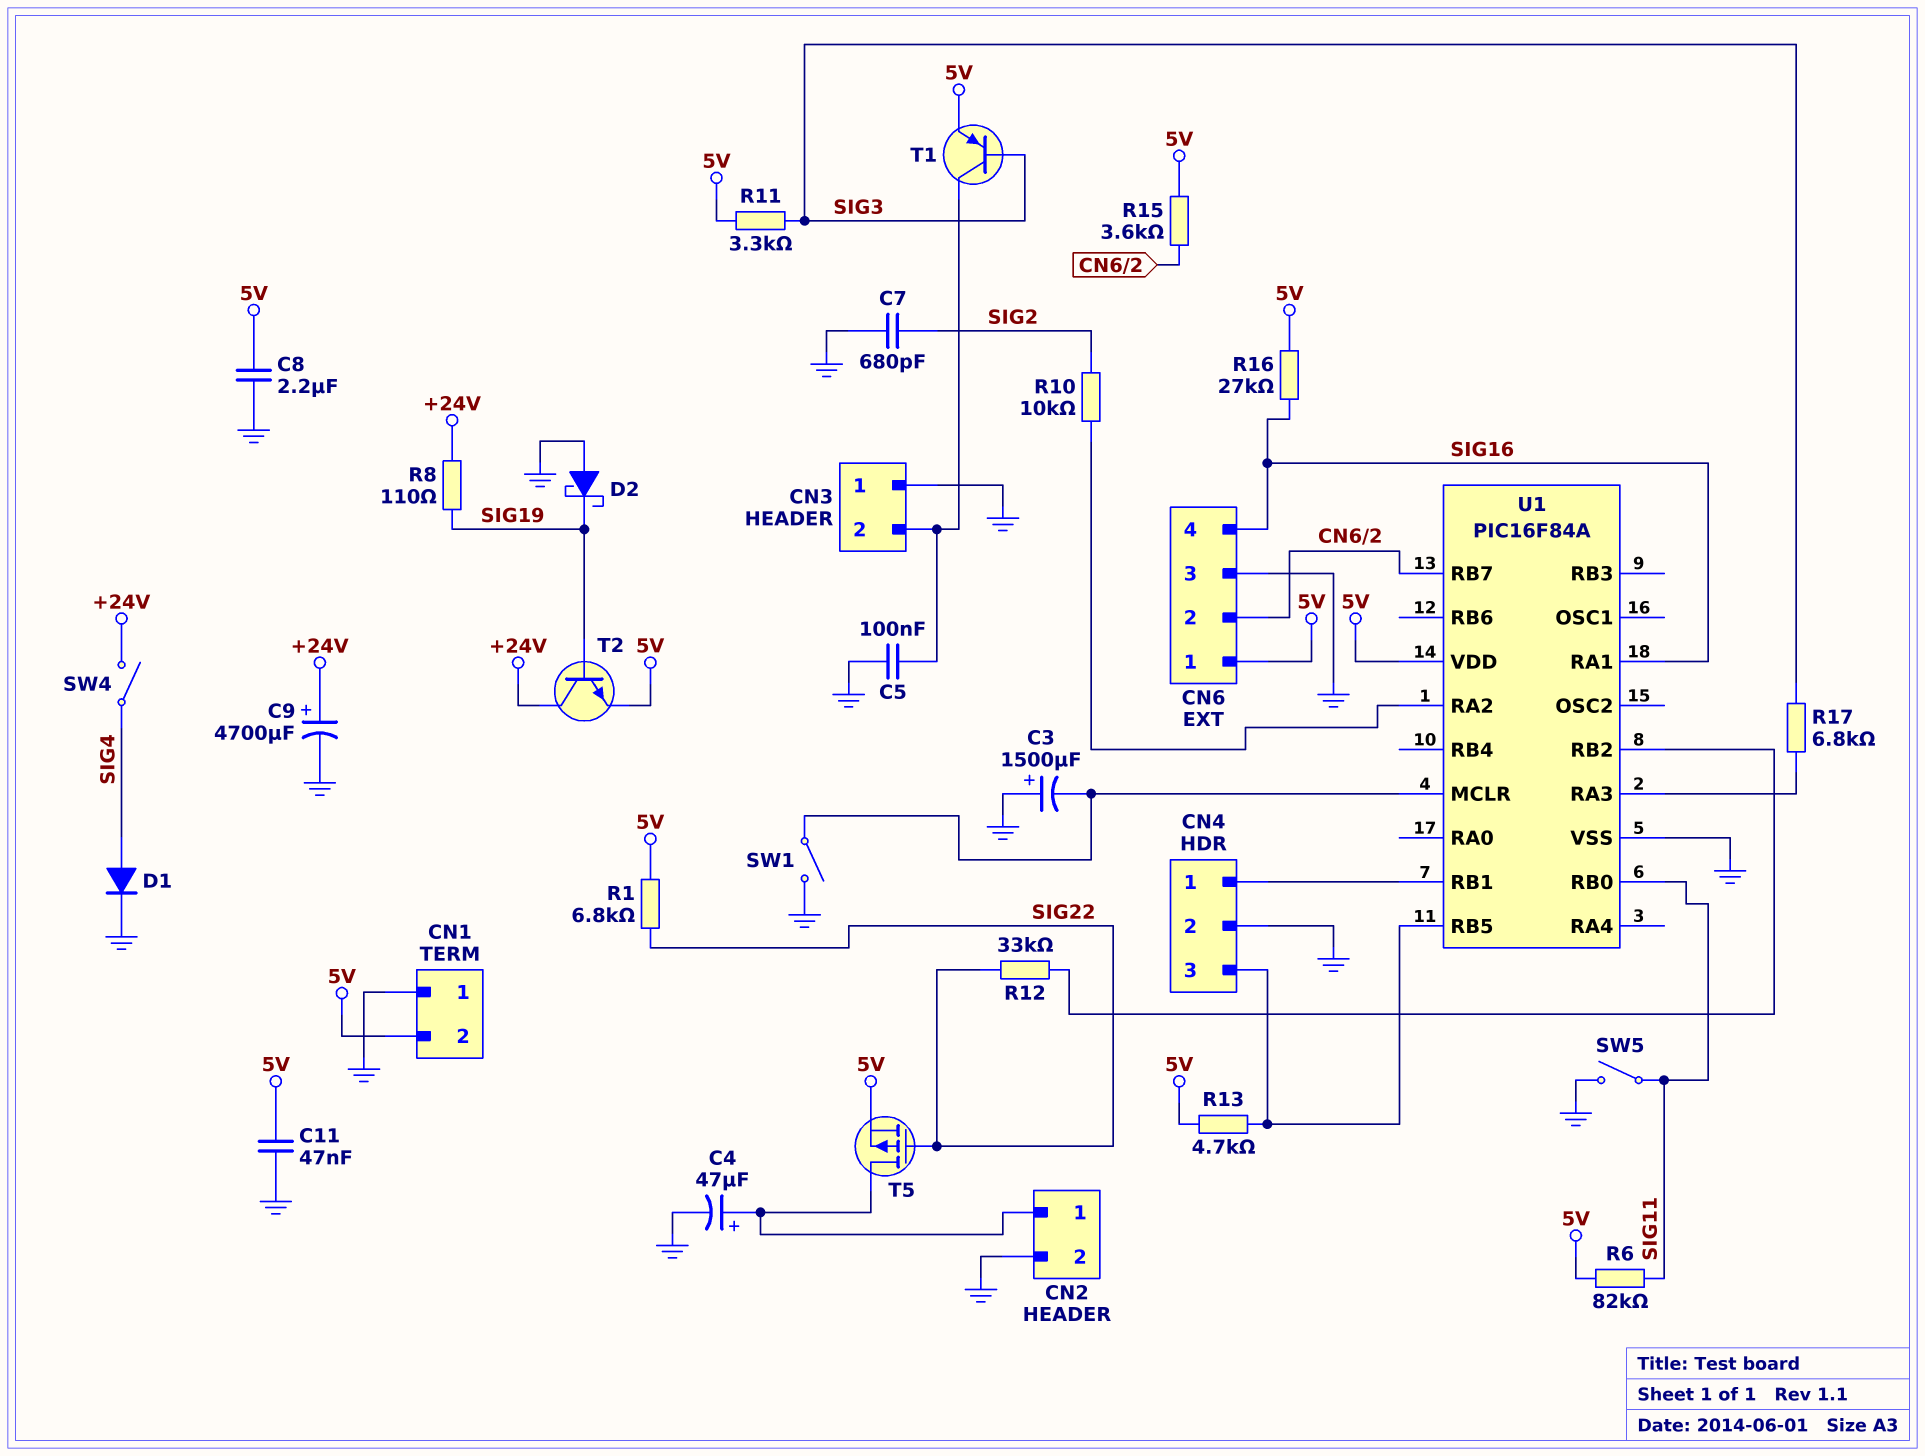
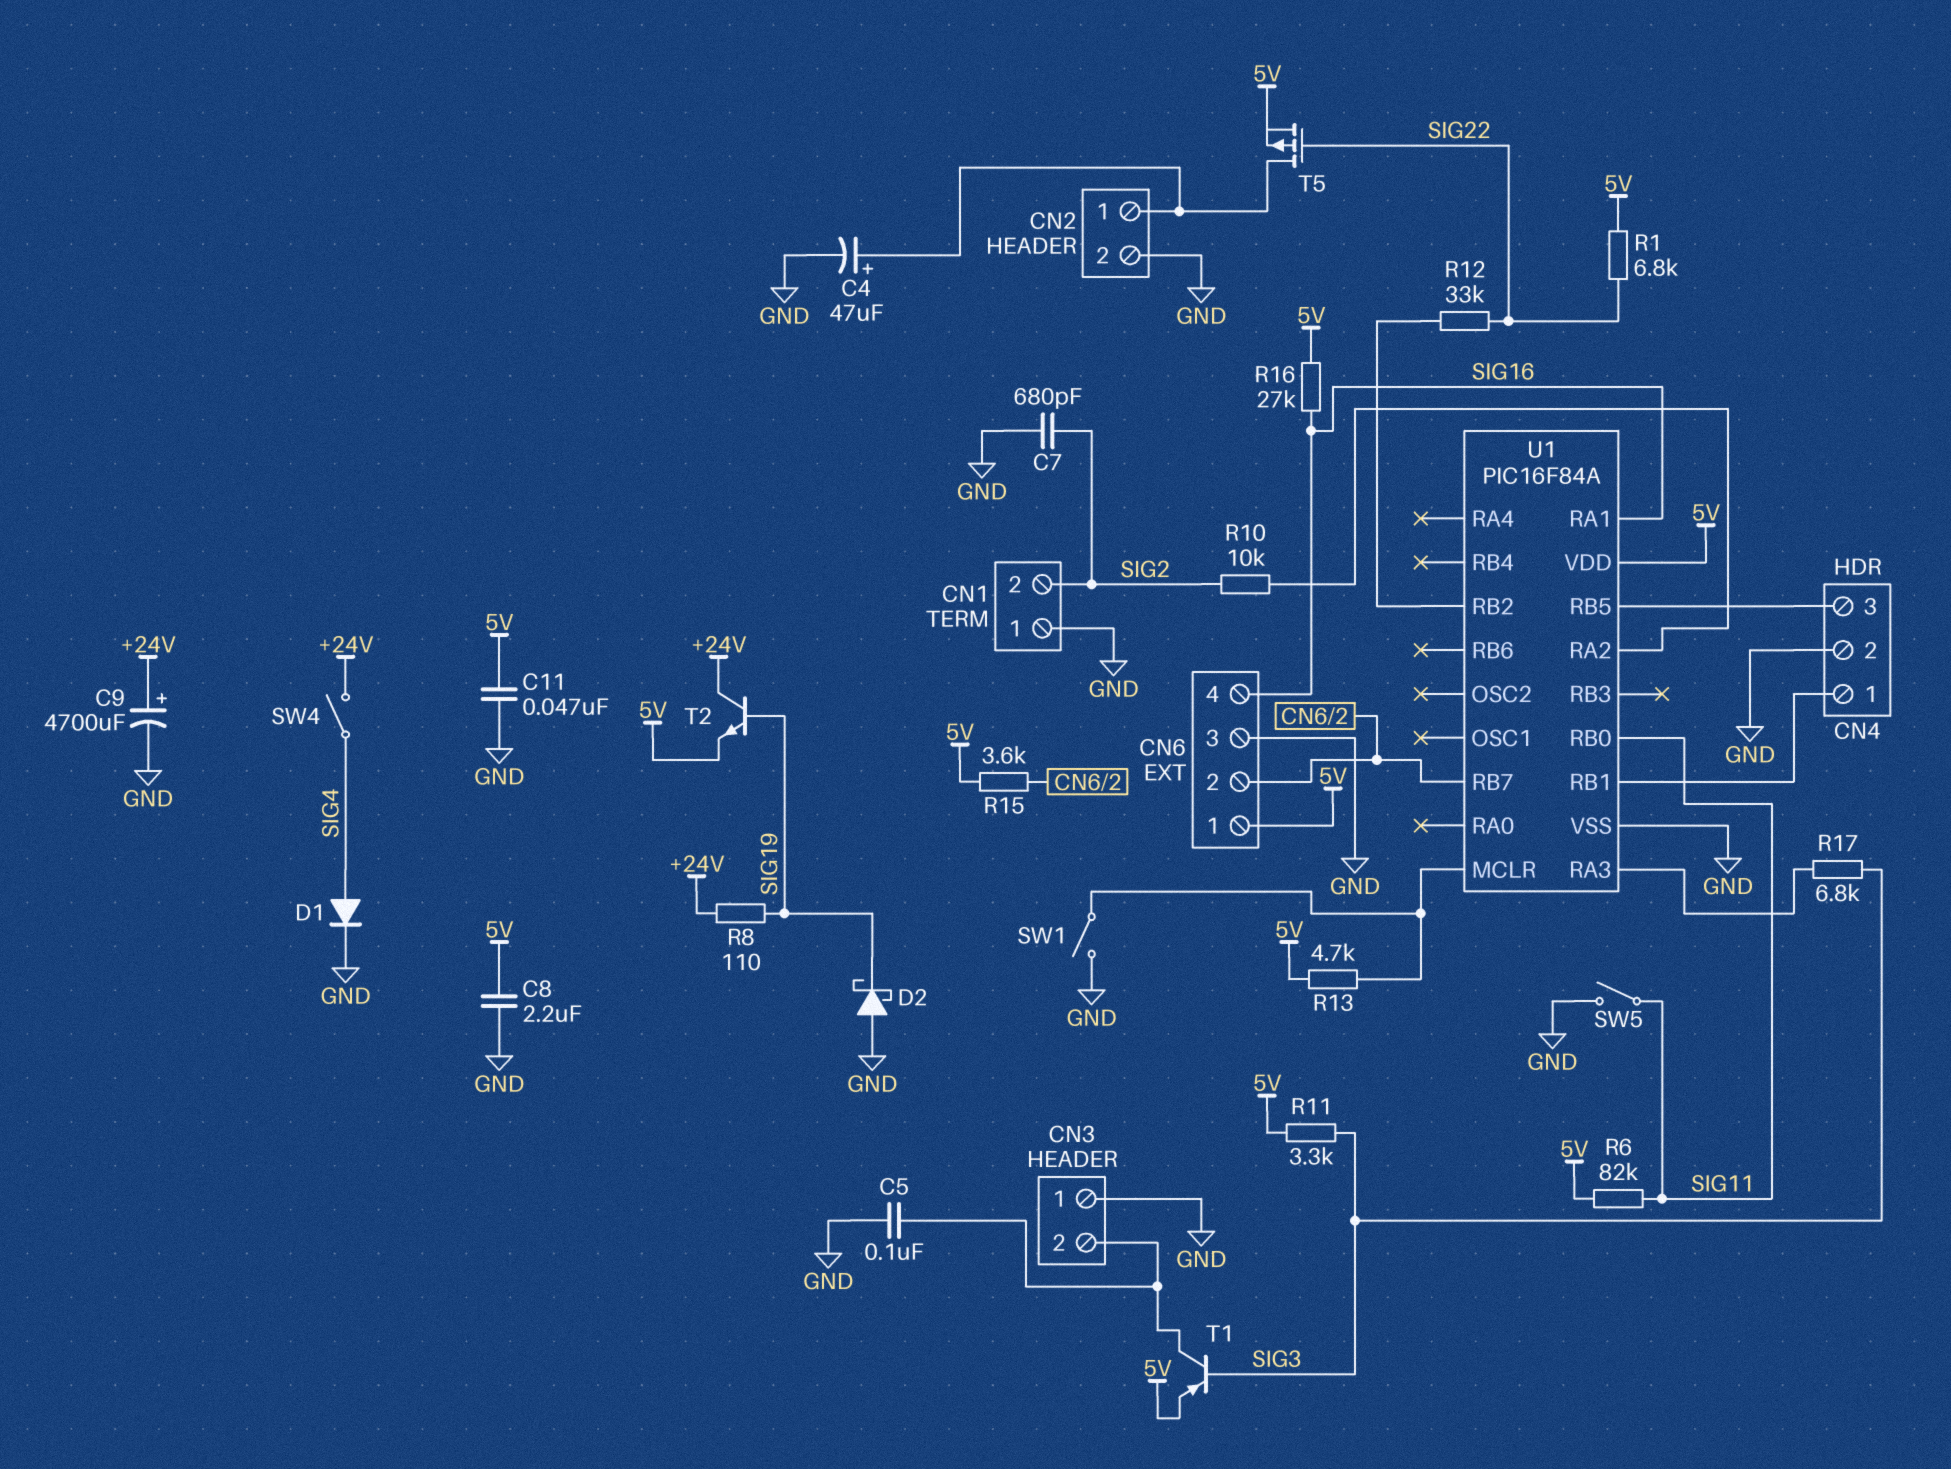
C3: 1500uF (plus GND, minus U1/MCLR) -> none
CN1 pin 2: 5V -> SIG2
R13: 4.7k (5V, CN4/3) -> 4.7k (5V, U1/MCLR)

